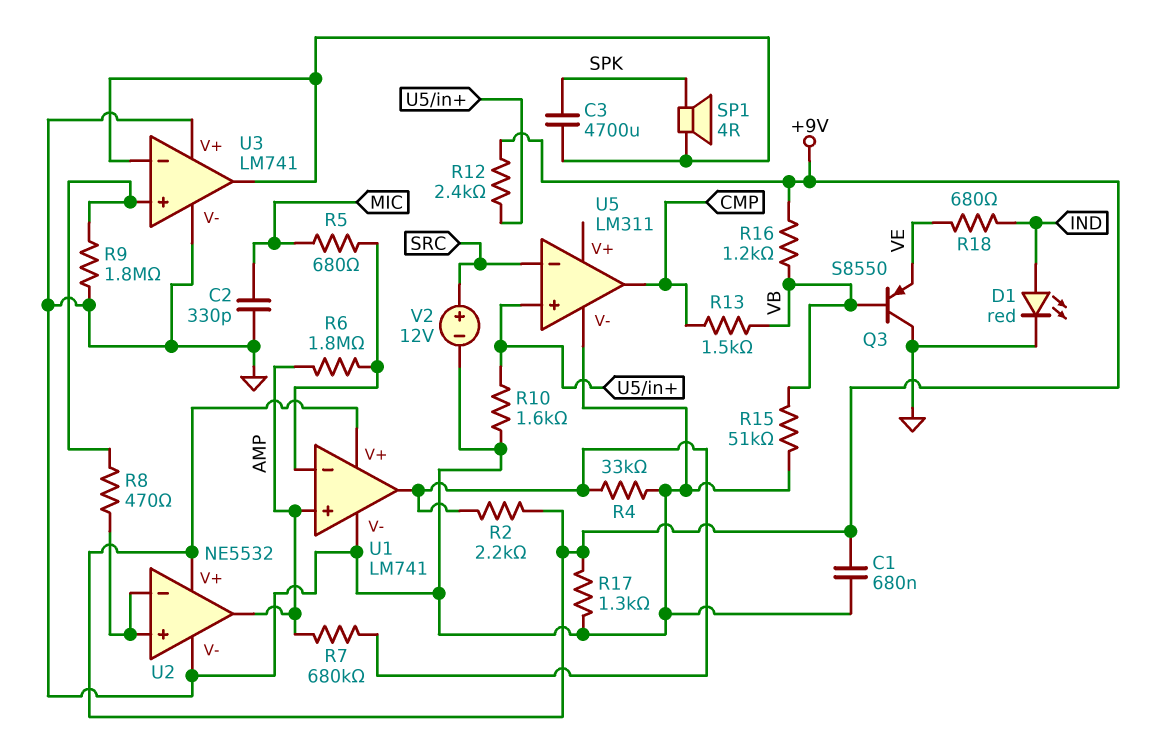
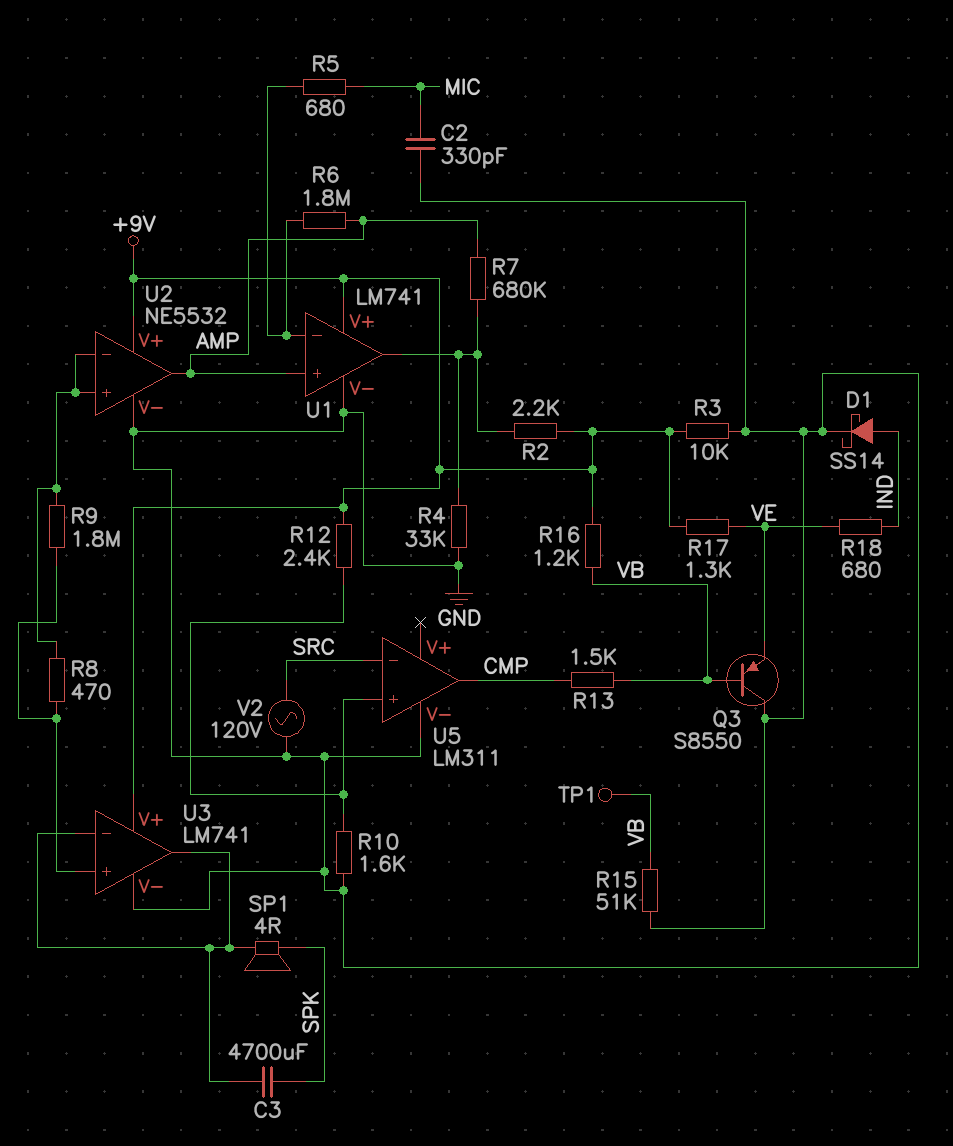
C1: 680nF (+9V, GND) -> none
D1: LED red (A IND, K GND) -> schottky SS14 (A IND, K GND)
R3: none -> 10k (+9V, GND)
R9: 1.8M (GND, U3/in+) -> 1.8M (U2/in+, U3/in+)
R17: 1.3k (+9V, GND) -> 1.3k (+9V, VE)
TP1: none -> test point (VB)
U3 pin V+: GND -> +9V
V2: 12V (plus SRC, minus GND) -> AC 120V (GND, SRC)

